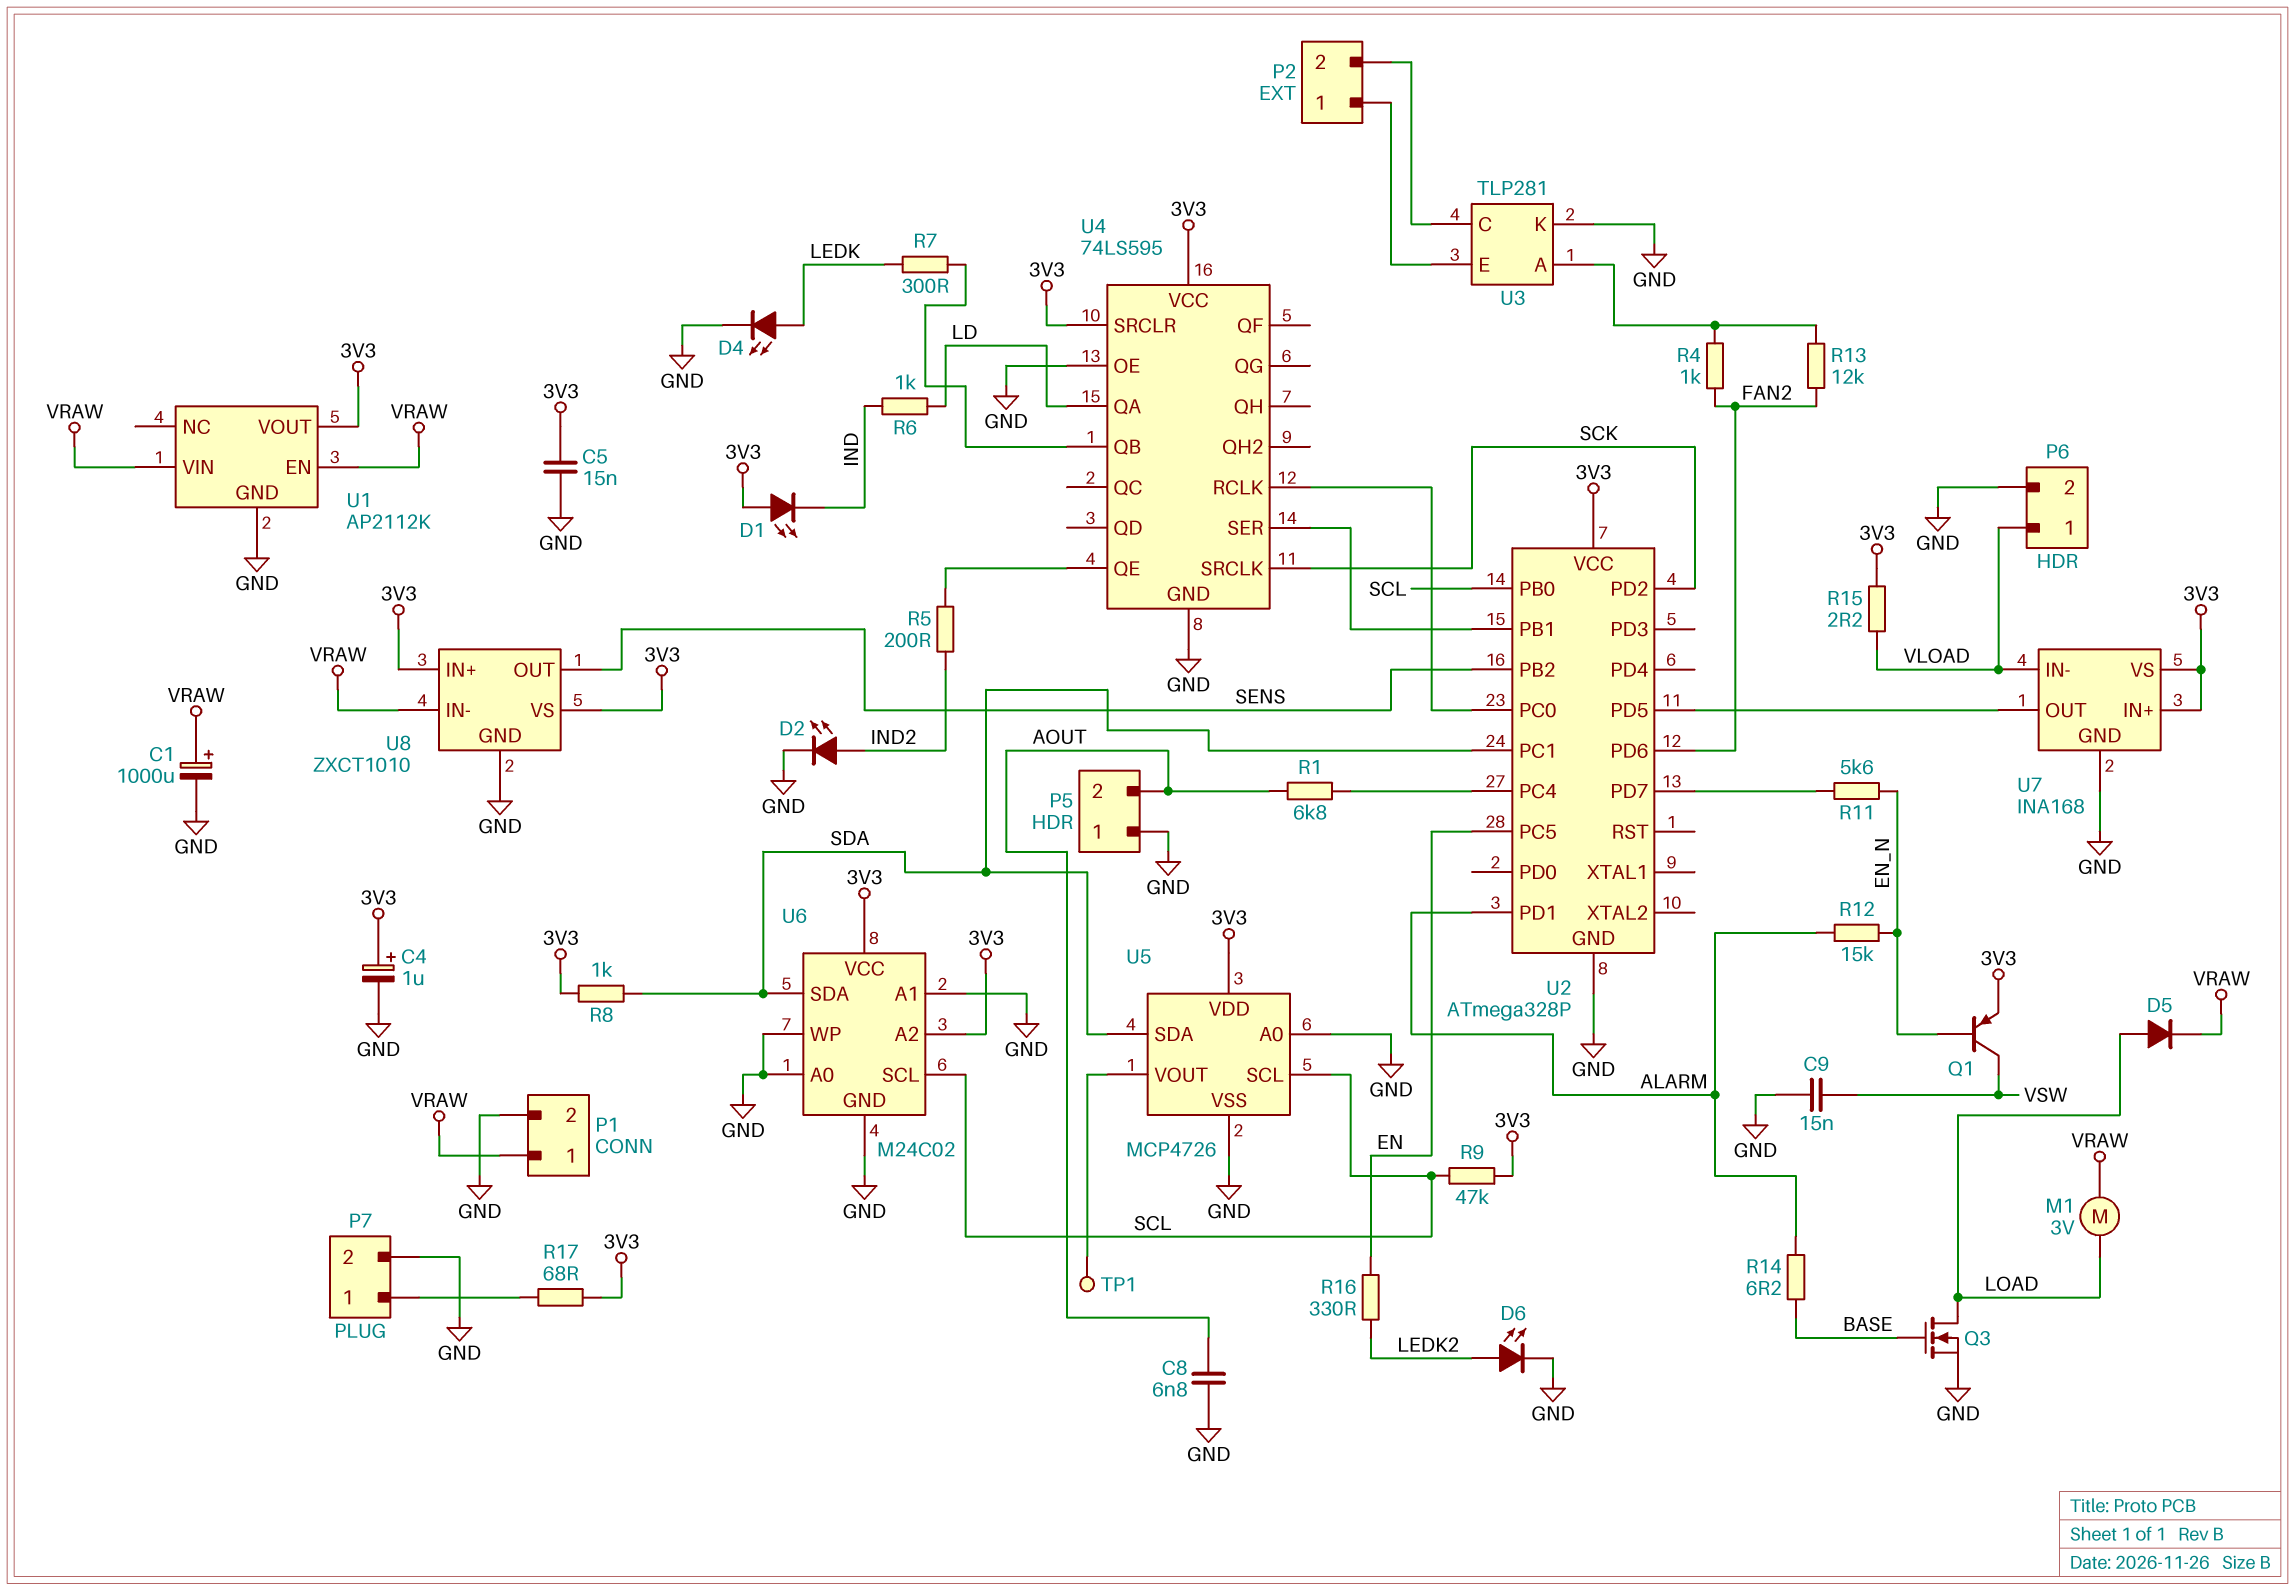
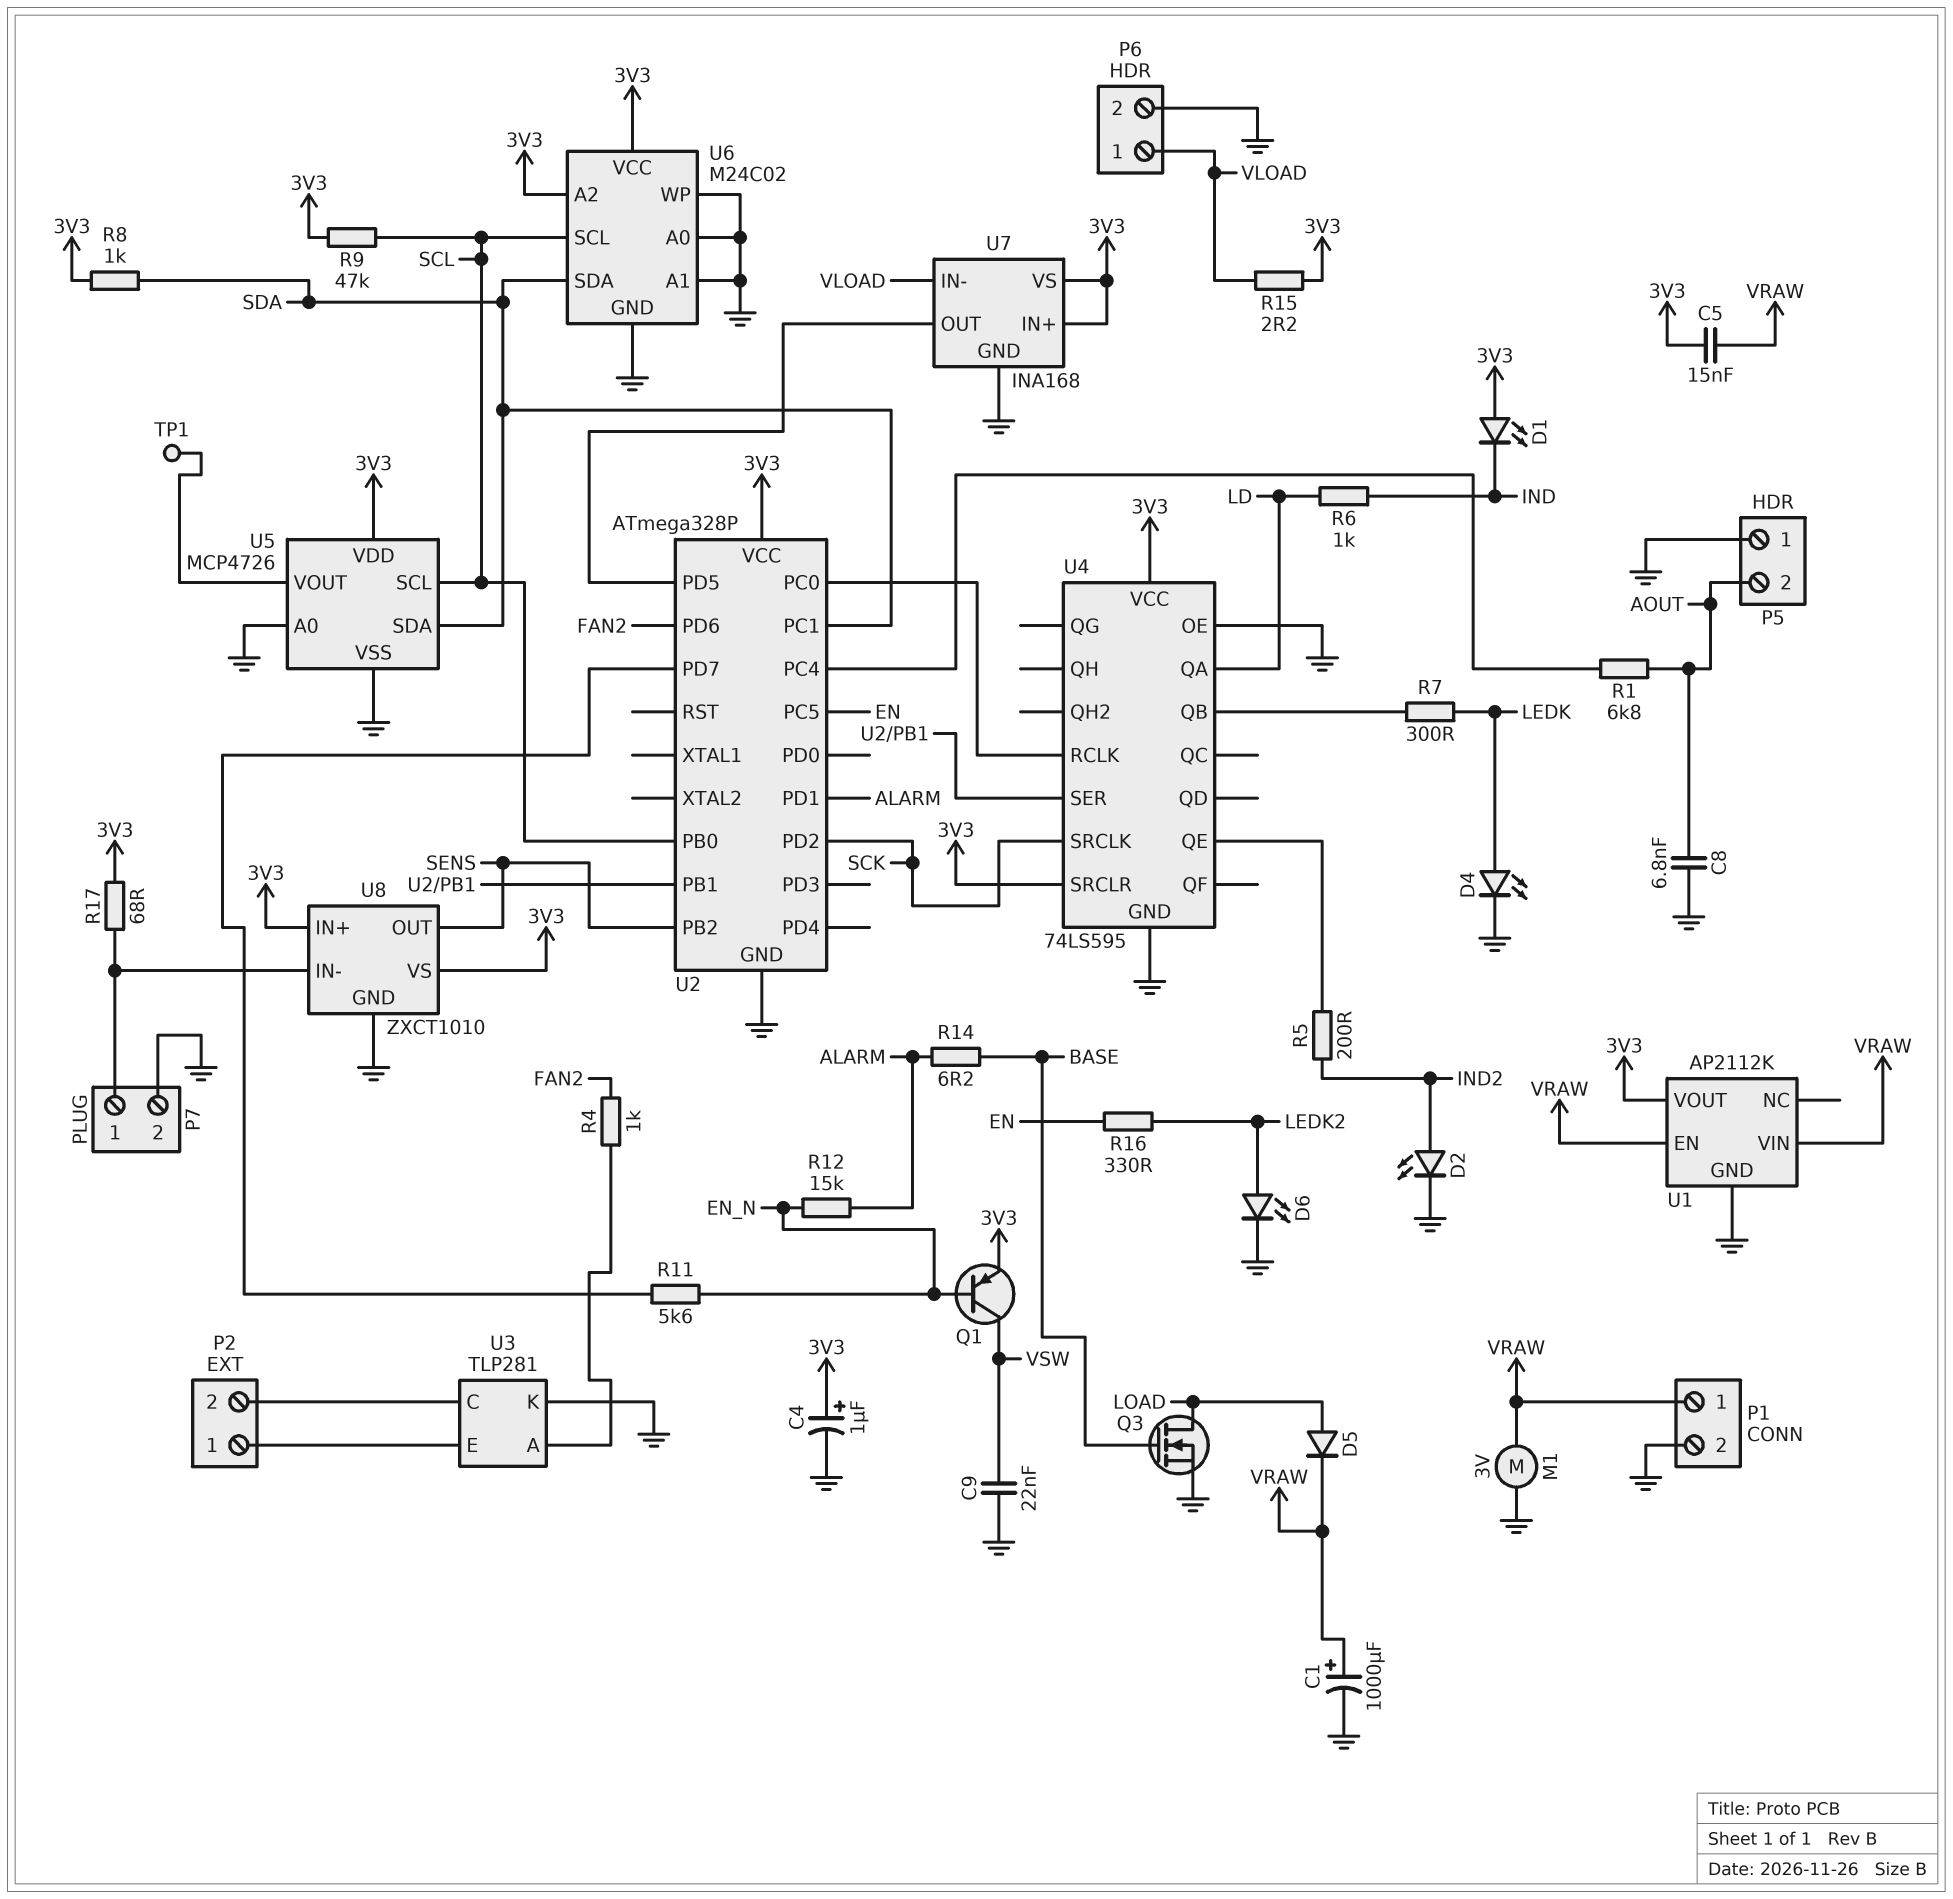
C5: 15nF (3V3, GND) -> 15nF (3V3, VRAW)
C9: 15nF (GND, VSW) -> 22nF (GND, VSW)
M1: motor 3V (LOAD, VRAW) -> motor 3V (GND, VRAW)
R13: 12k (FAN2, U3/A) -> none
U8 pin IN-: VRAW -> P7/1

